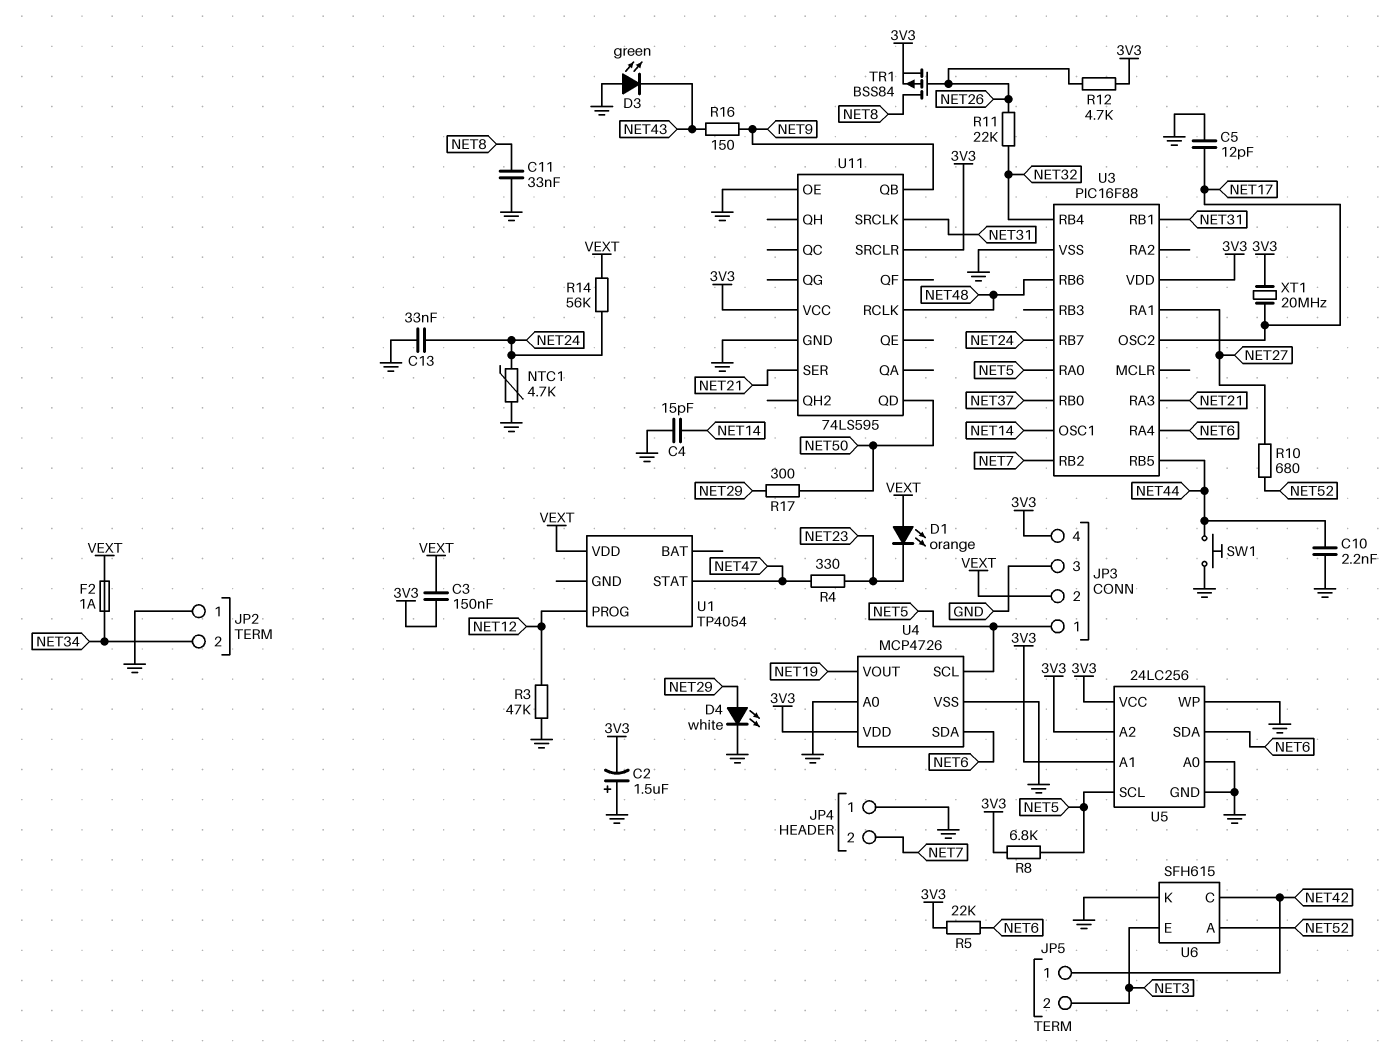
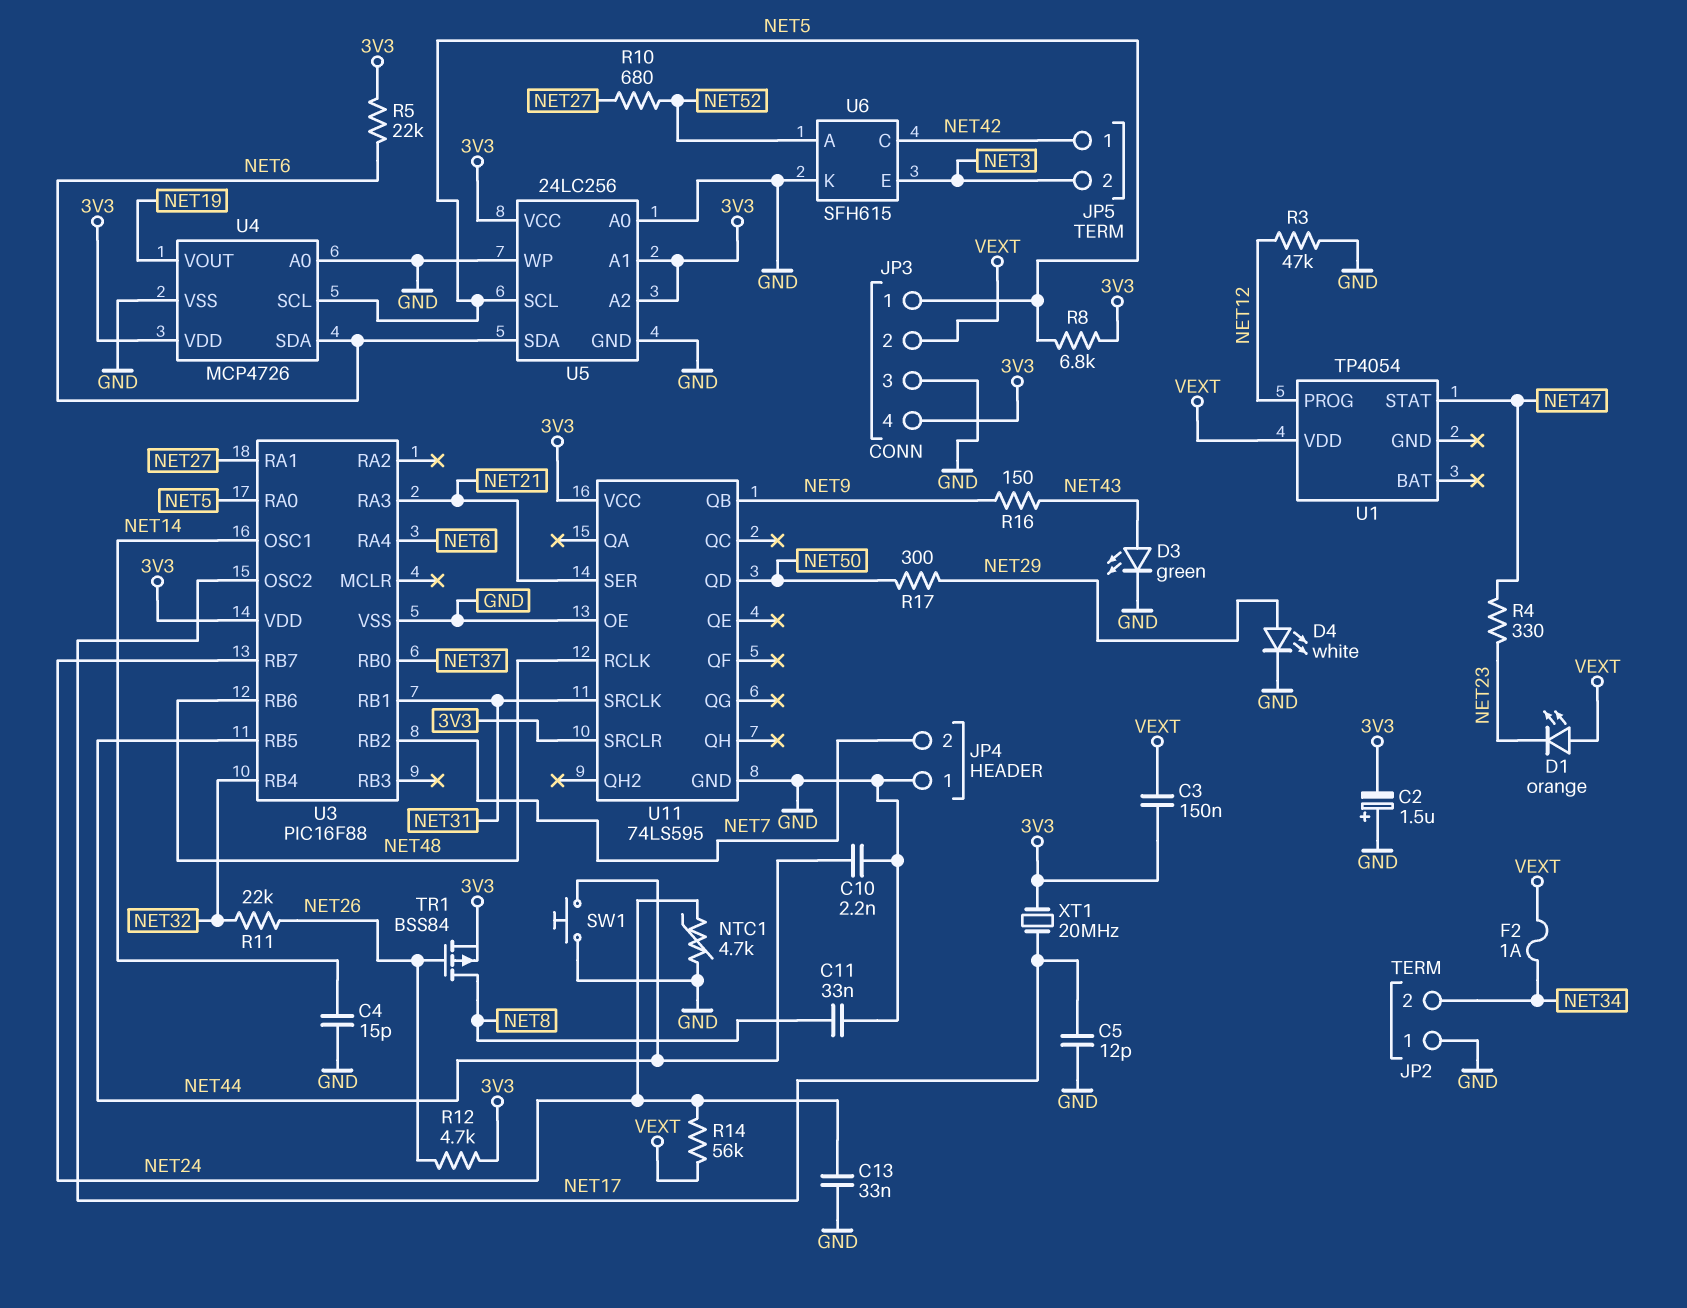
D3: LED green (A GND, K NET43) -> LED green (A NET43, K GND)

